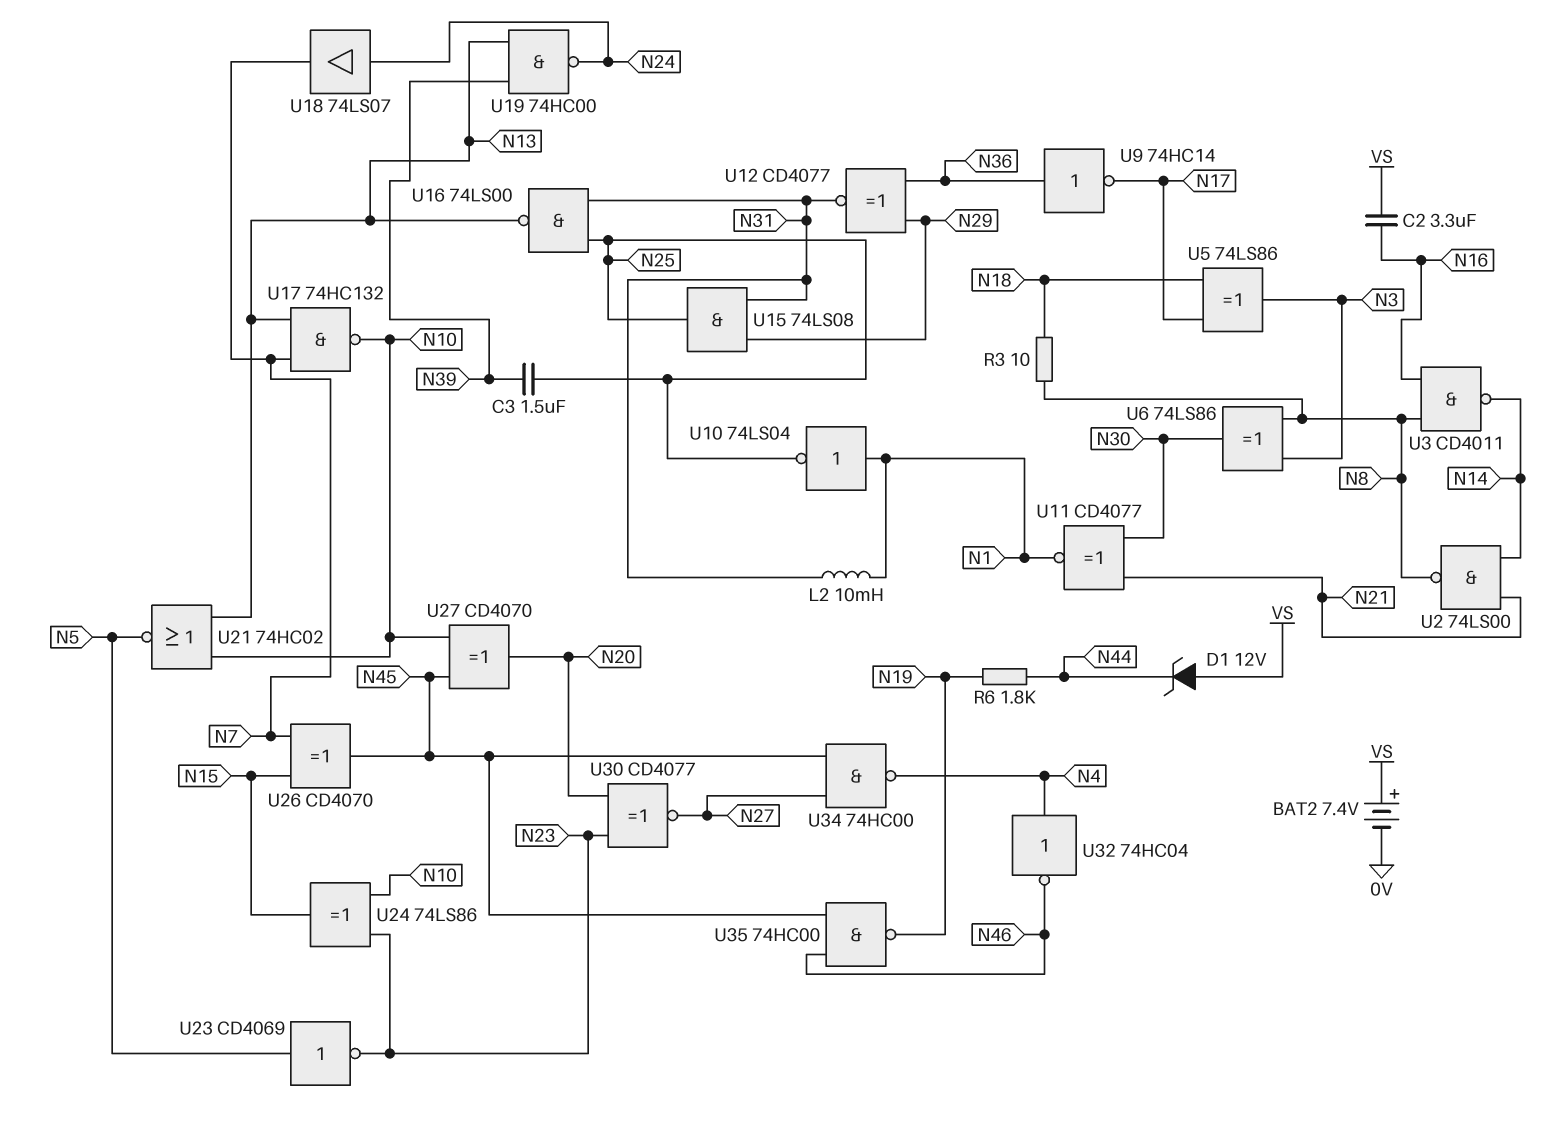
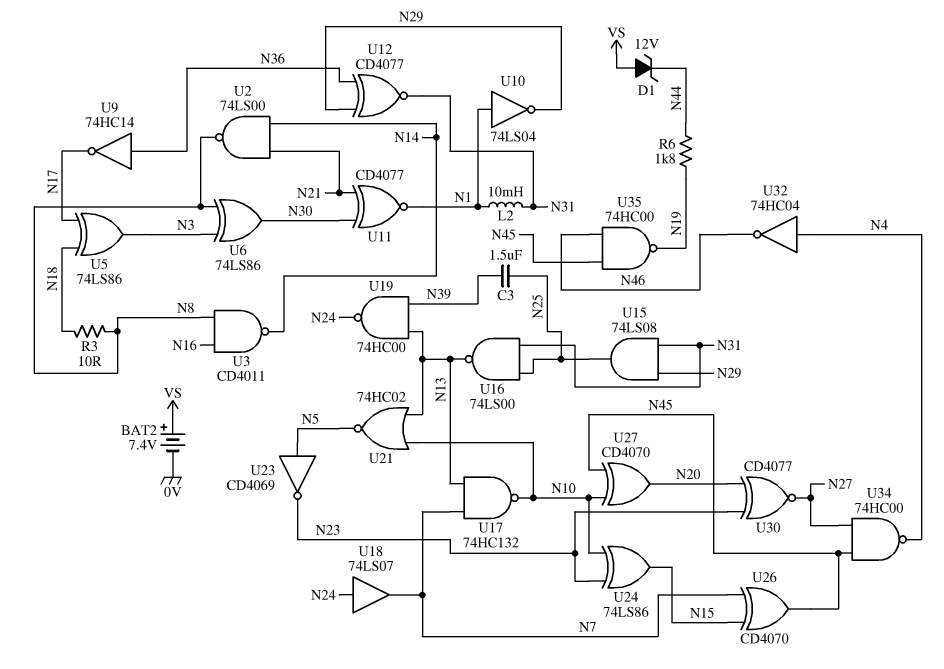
C2: 3.3uF (N16, VS) -> none
U10: NOT 74LS04 (in N1, out N25) -> NOT 74LS04 (in N1, out N29)

